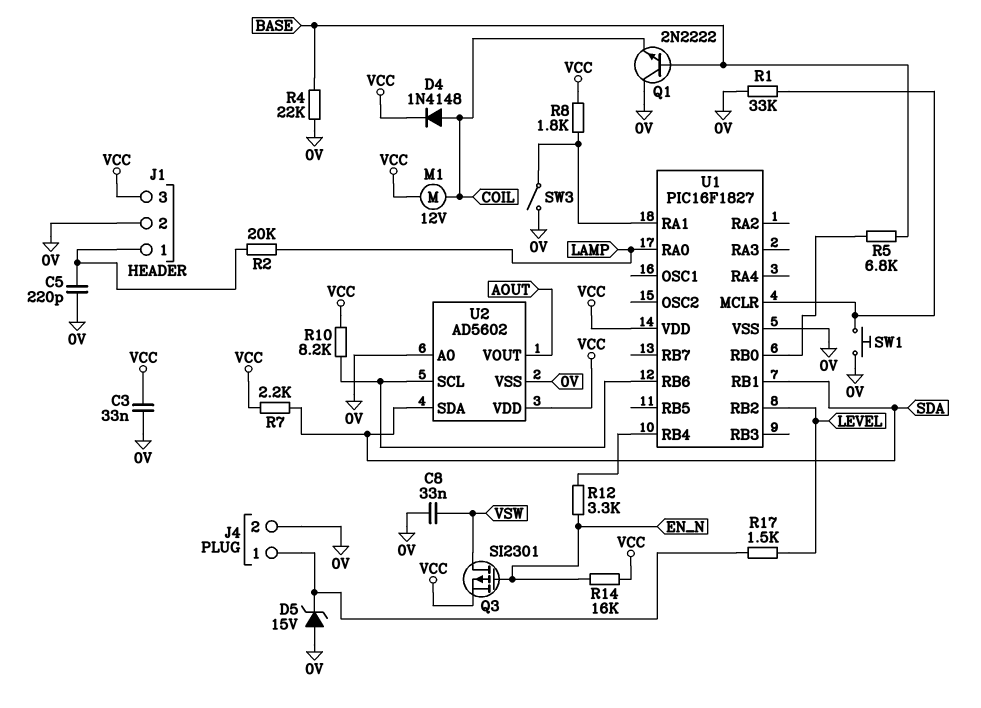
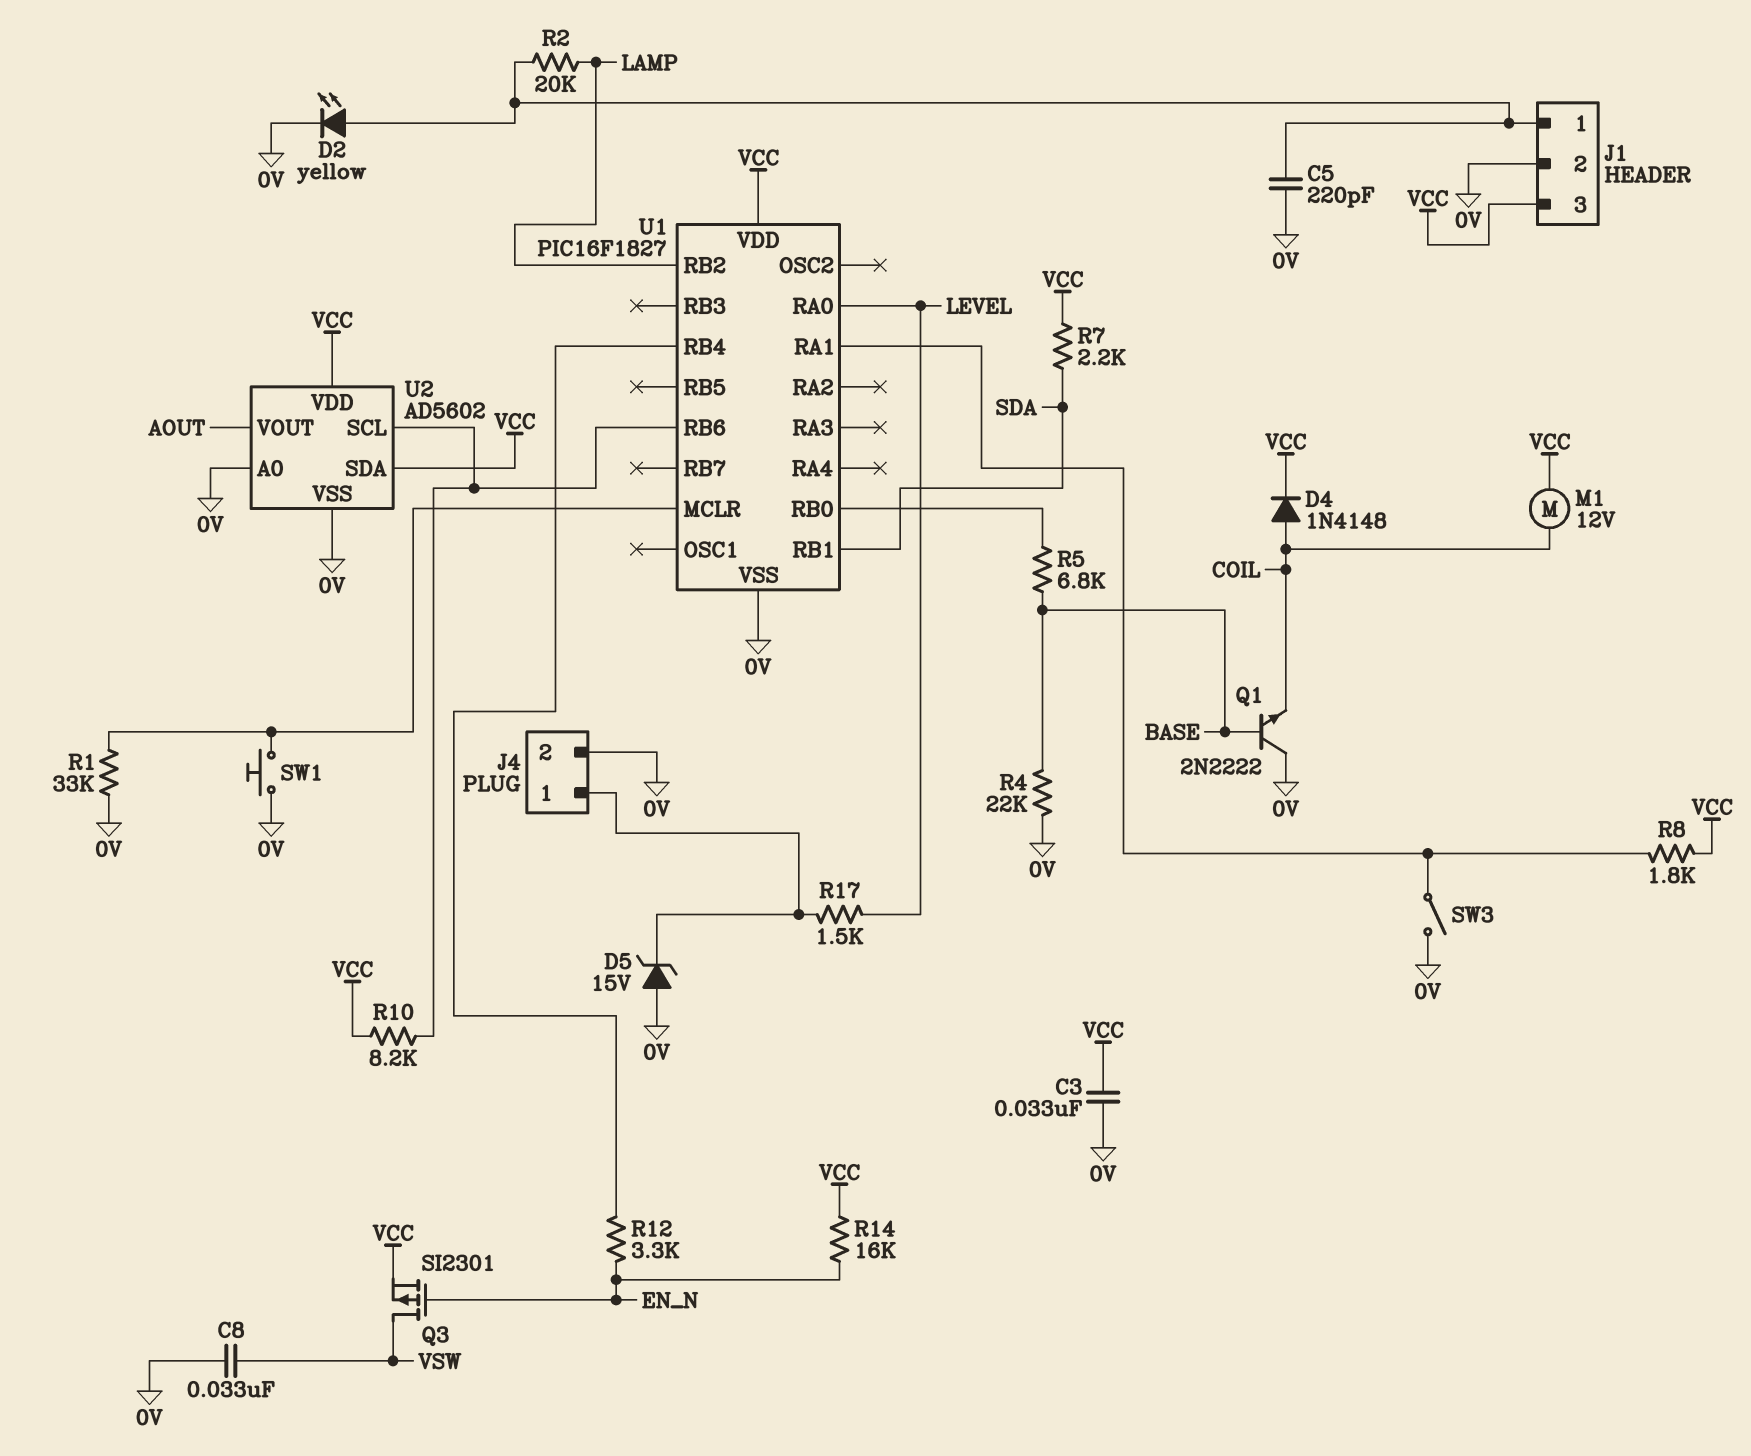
D2: none -> LED yellow (A J1/1, K 0V)
U1 pin RA0: LAMP -> LEVEL
U1 pin RB2: LEVEL -> LAMP
U2 pin SDA: SDA -> VCC

